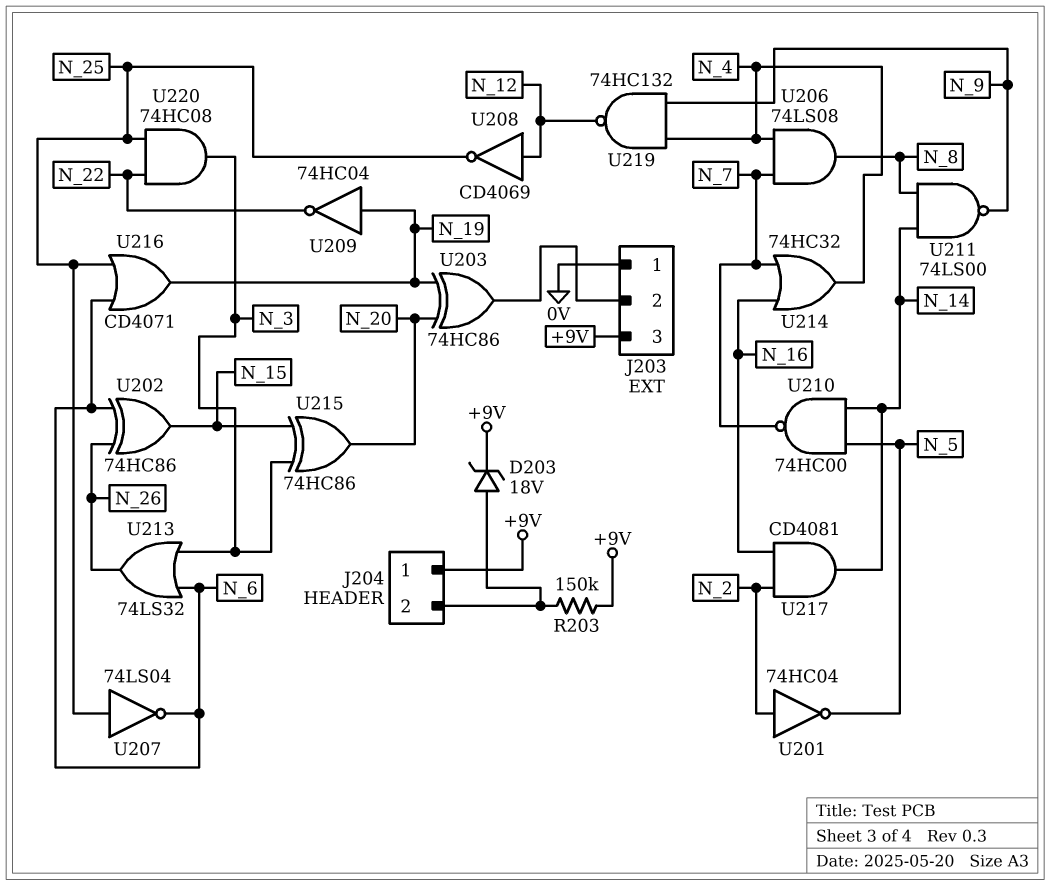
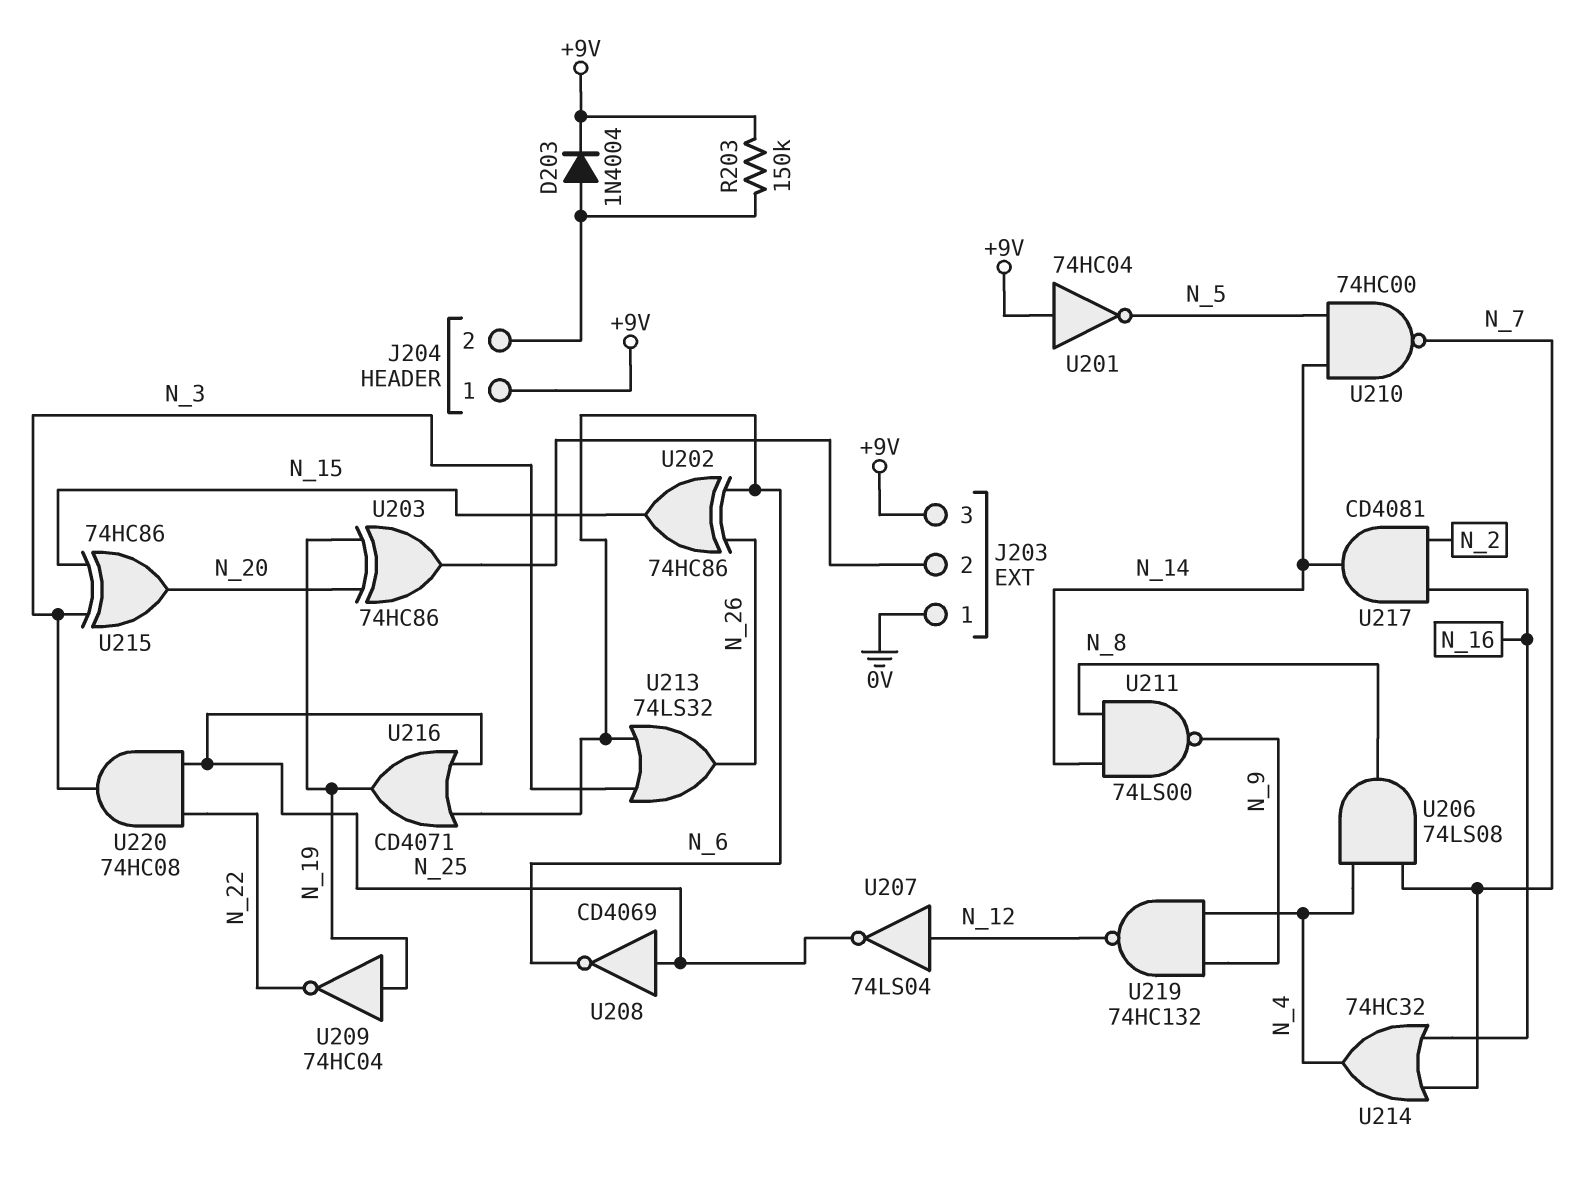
D203: zener 18V (A J204/2, K +9V) -> diode 1N4004 (A J204/2, K +9V)
U201: NOT 74HC04 (in N_2, out N_5) -> NOT 74HC04 (in +9V, out N_5)
U207: NOT 74LS04 (in N_25, out N_6) -> NOT 74LS04 (in N_12, out N_25)
U208: NOT CD4069 (in N_12, out N_25) -> NOT CD4069 (in N_25, out N_6)

